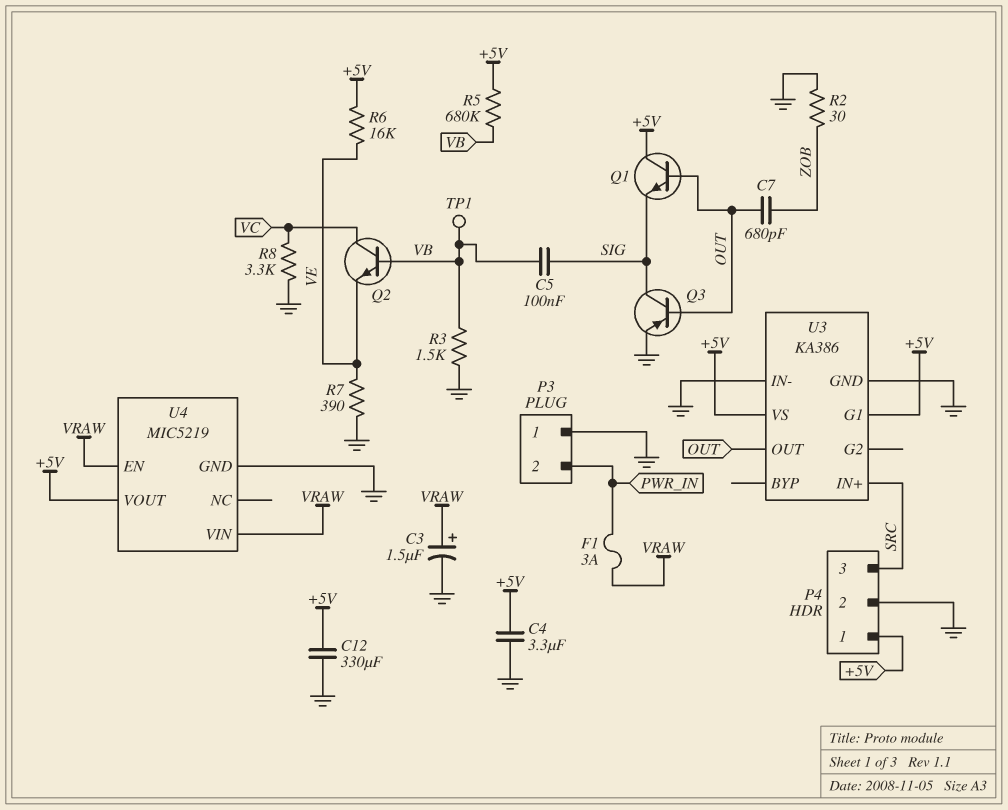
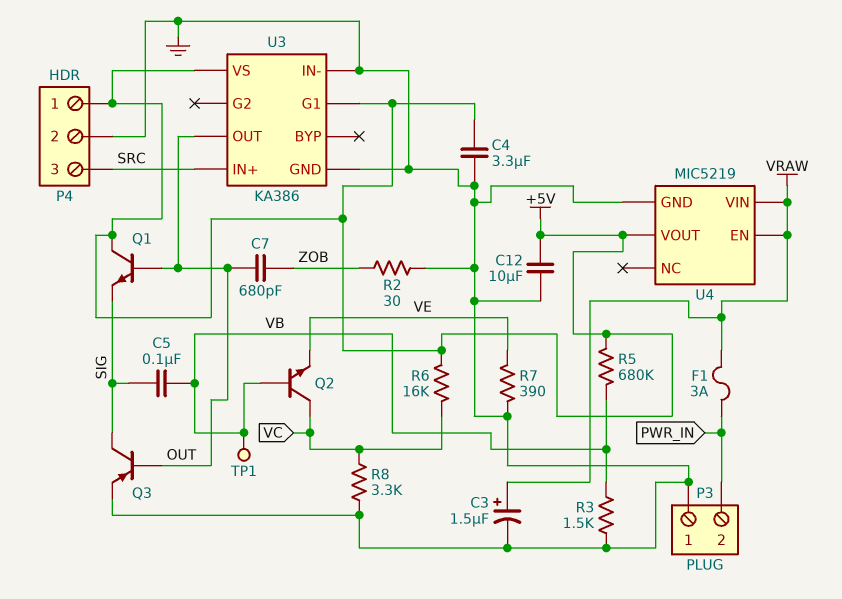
C12: 330uF (+5V, GND) -> 10uF (+5V, GND)
R6: 16k (+5V, VE) -> 16k (+5V, VC)

